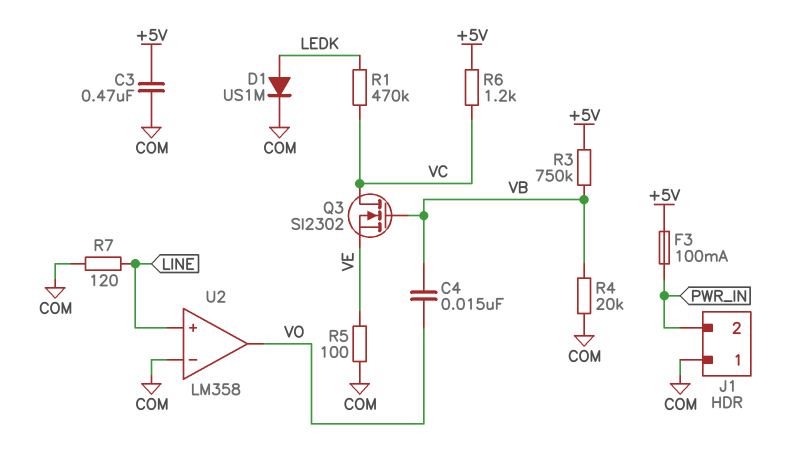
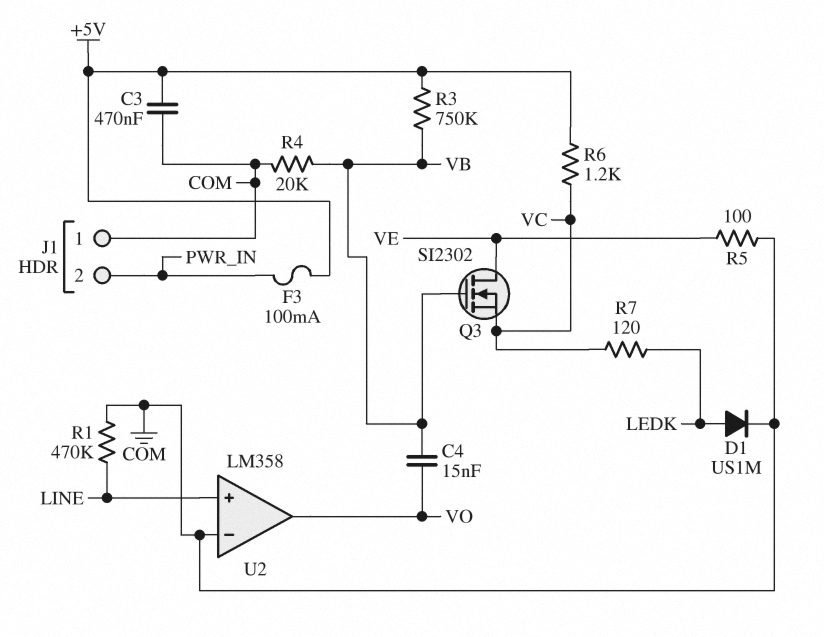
Q3: NMOS SI2302 (G VB, D VC, S VE) -> NMOS SI2302 (G VB, D VE, S VC)
R1: 470k (LEDK, VC) -> 470k (COM, LINE)
R7: 120 (COM, LINE) -> 120 (LEDK, VC)

